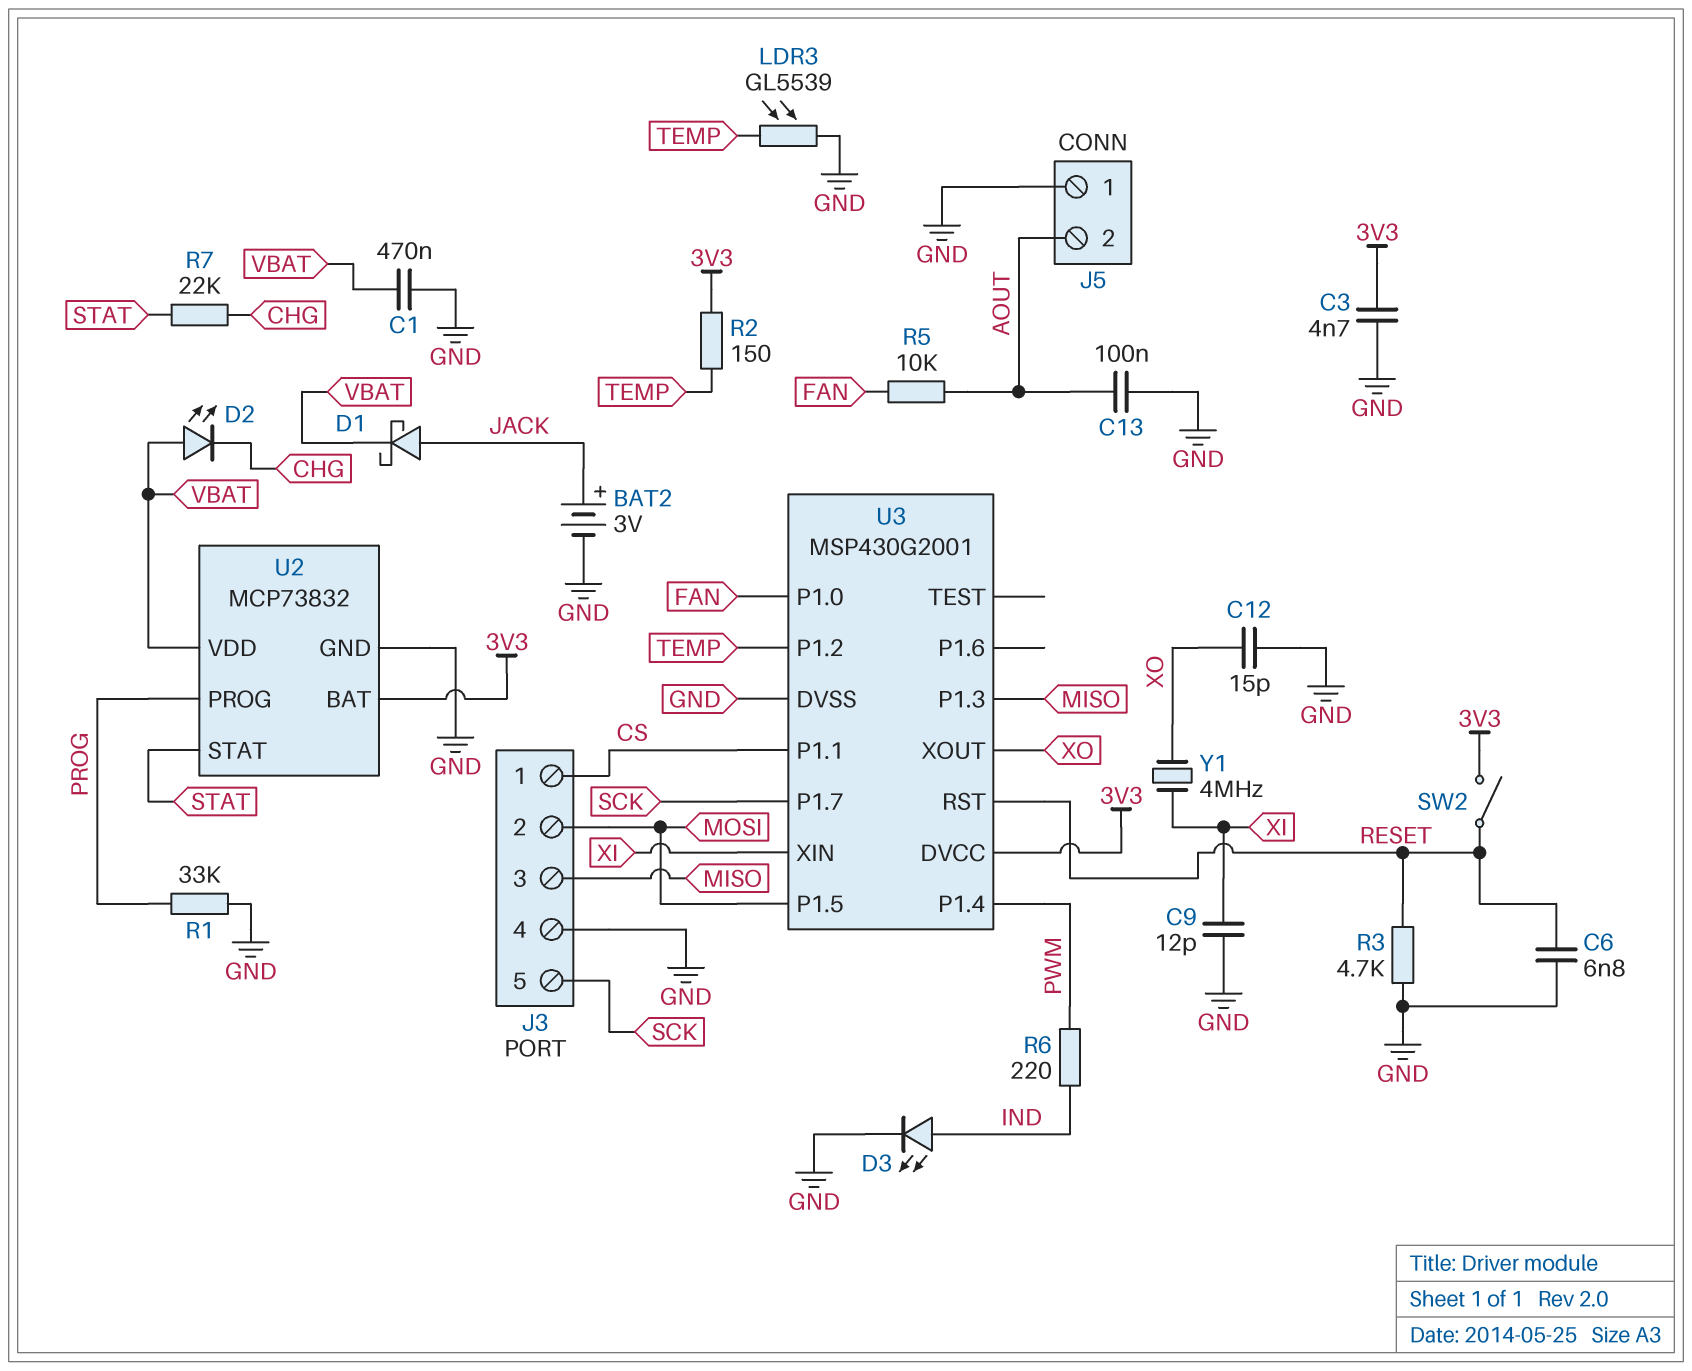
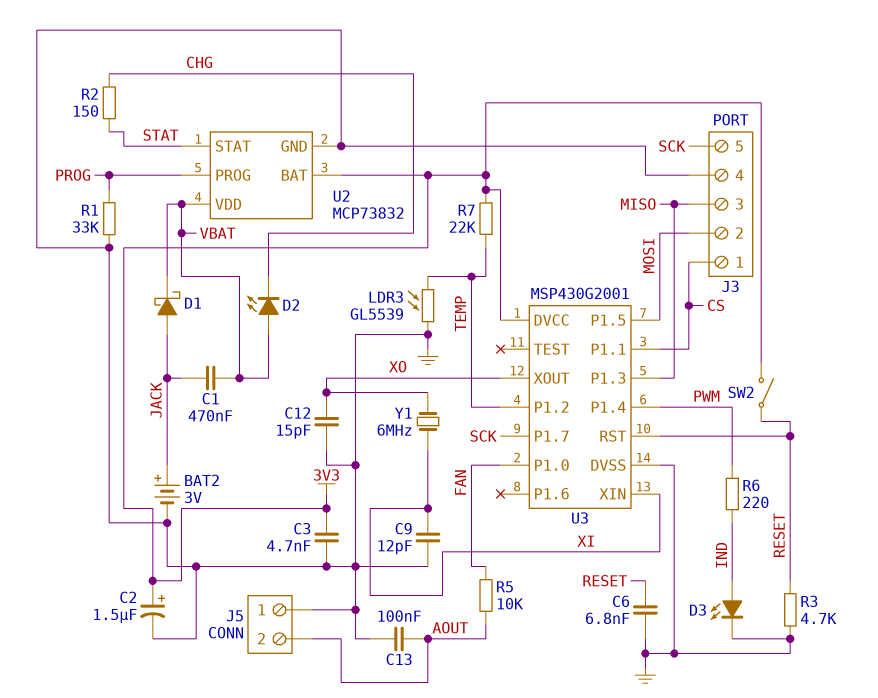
C1: 470nF (GND, VBAT) -> 470nF (JACK, VBAT)
C2: none -> 1.5uF (plus 3V3, minus GND)
R2: 150 (3V3, TEMP) -> 150 (CHG, STAT)
R7: 22k (CHG, STAT) -> 22k (3V3, TEMP)
Y1: 4MHz (XI, XO) -> 6MHz (XI, XO)

